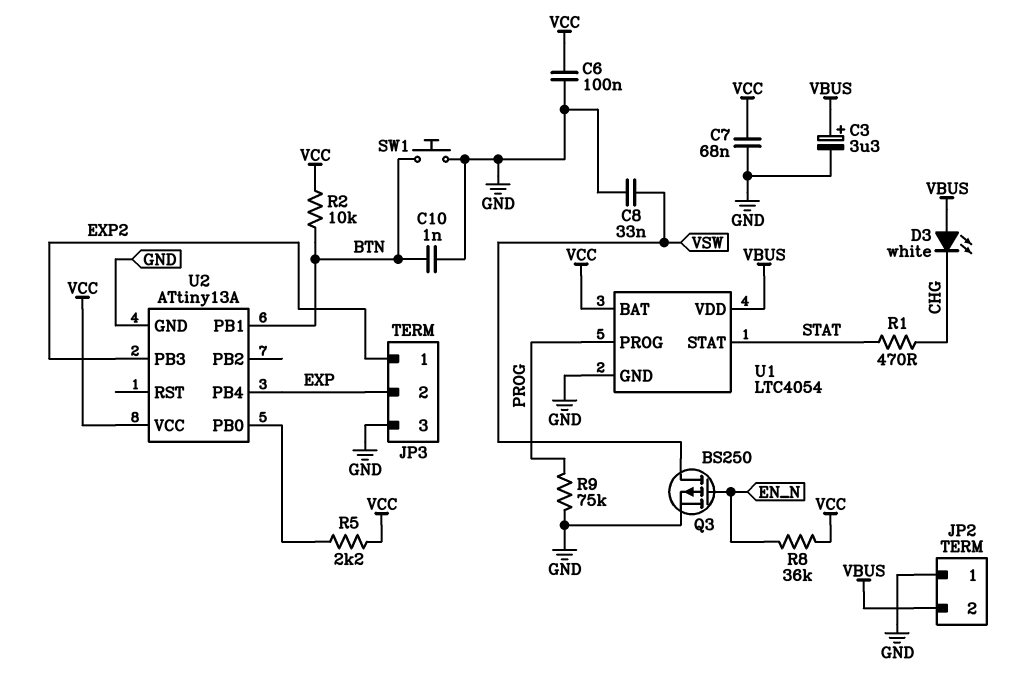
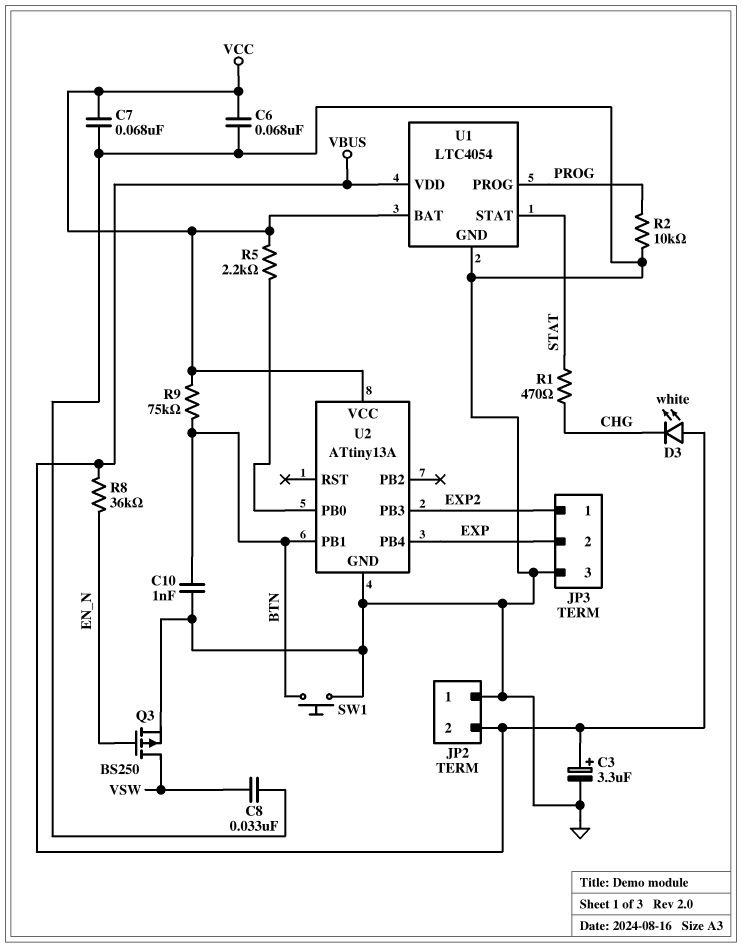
C6: 100nF (GND, VCC) -> 68nF (GND, VCC)
R2: 10k (BTN, VCC) -> 10k (GND, PROG)
R8: 36k (EN_N, VCC) -> 36k (EN_N, VBUS)
R9: 75k (GND, PROG) -> 75k (BTN, VCC)

